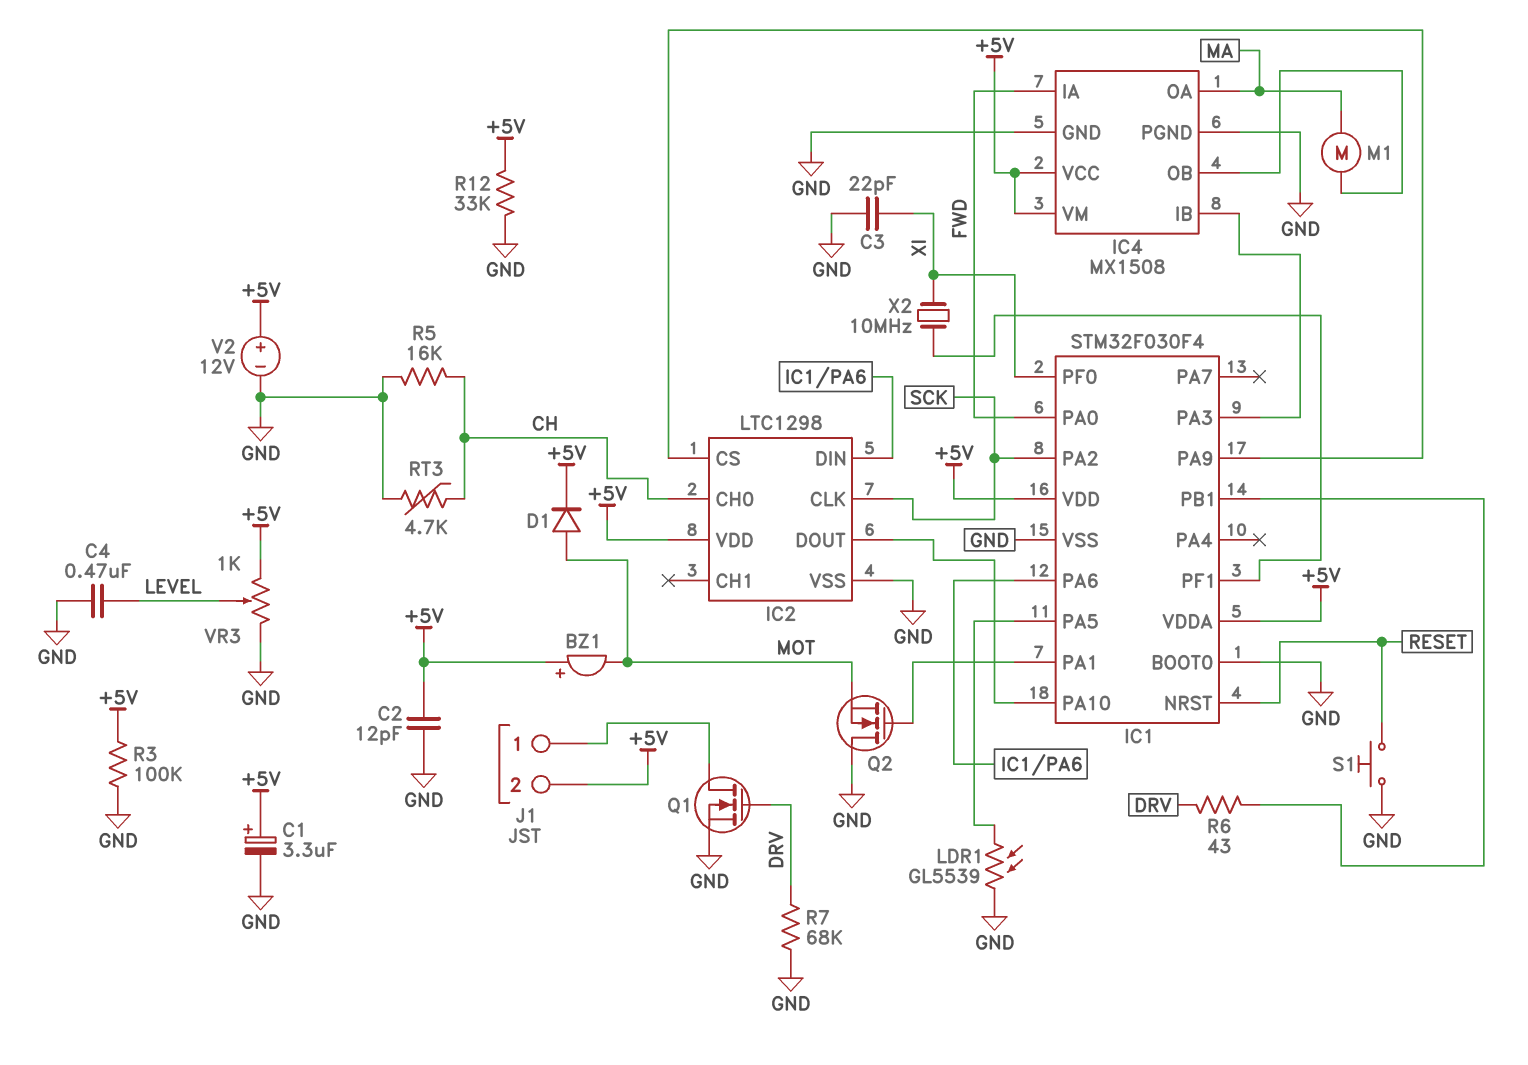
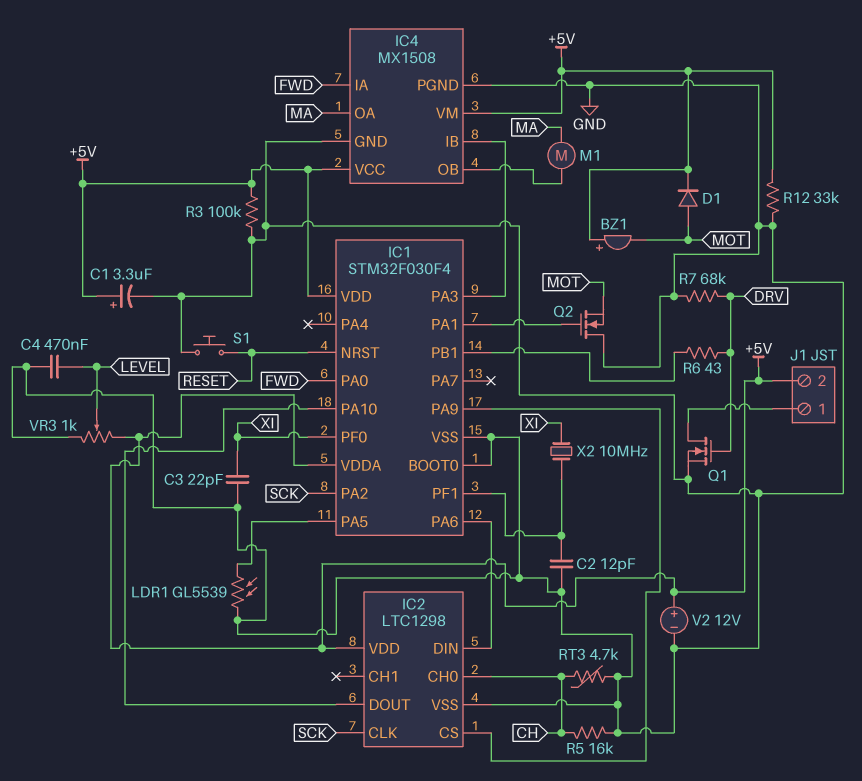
C2: 12pF (+5V, GND) -> 12pF (GND, IC1/PF1)

